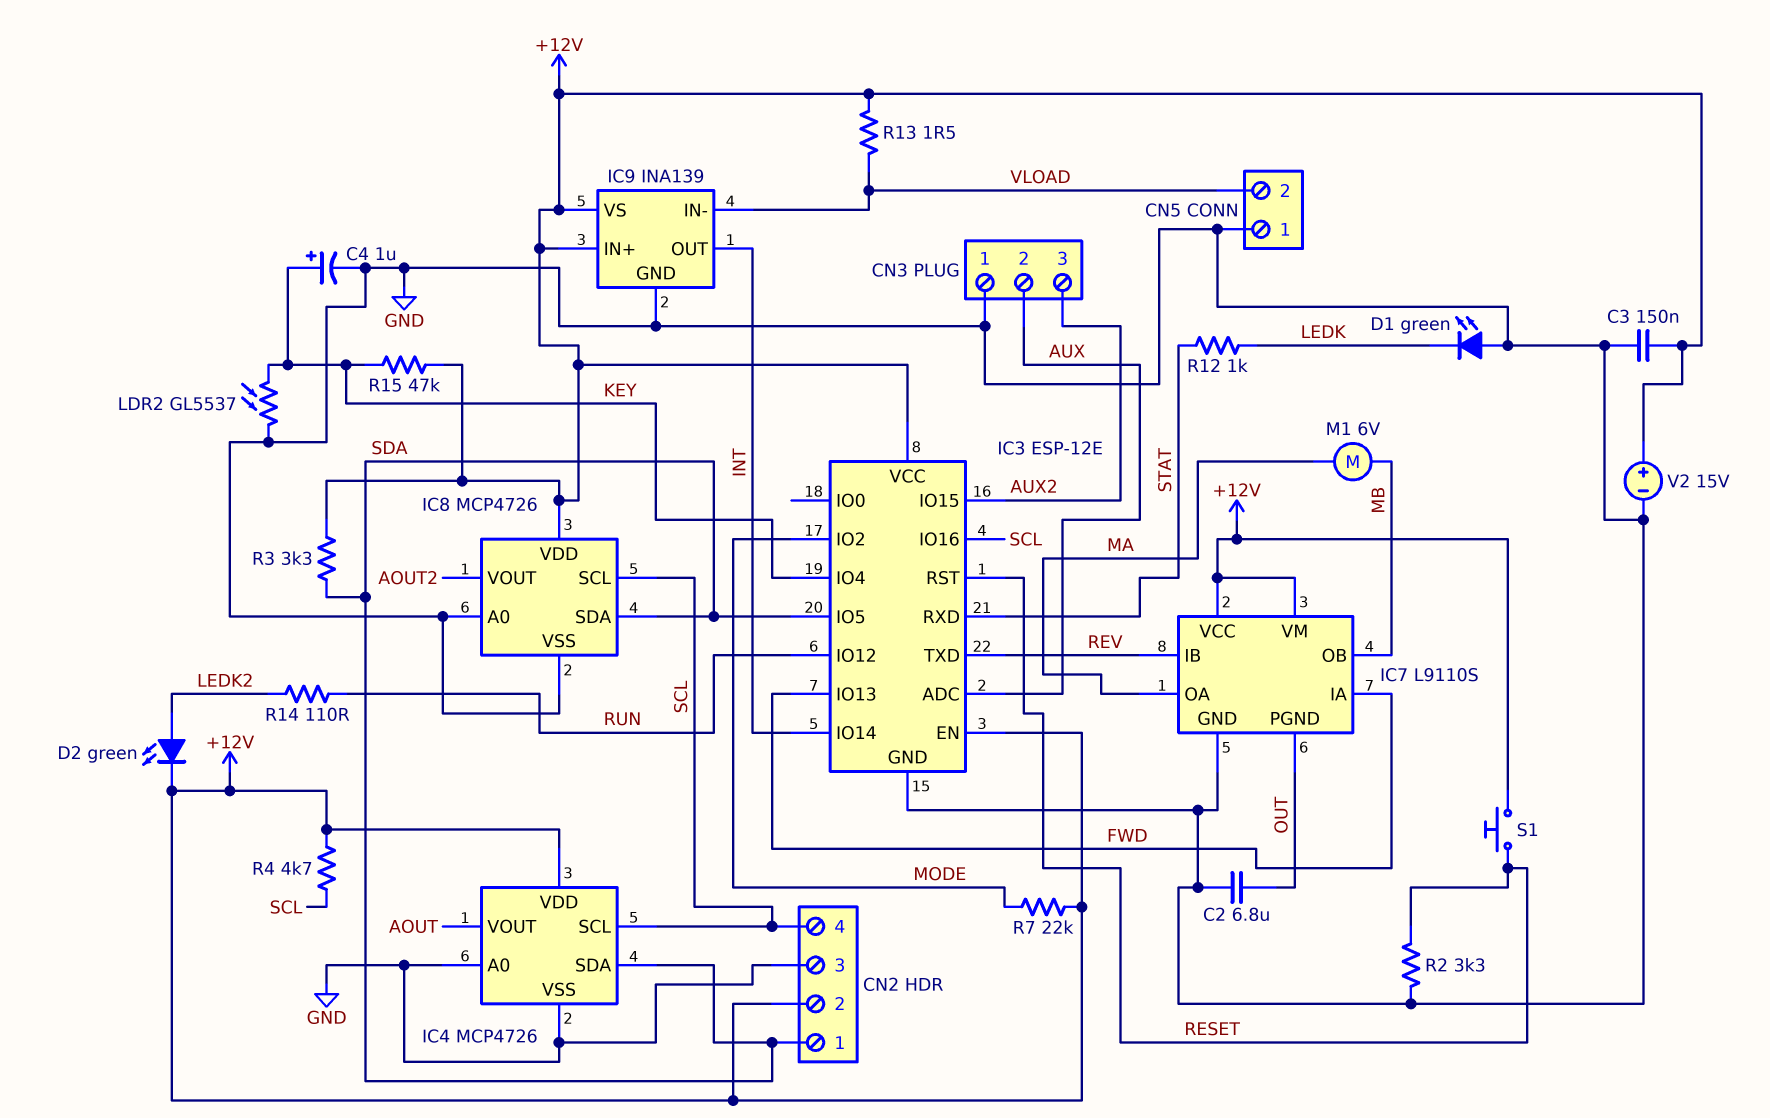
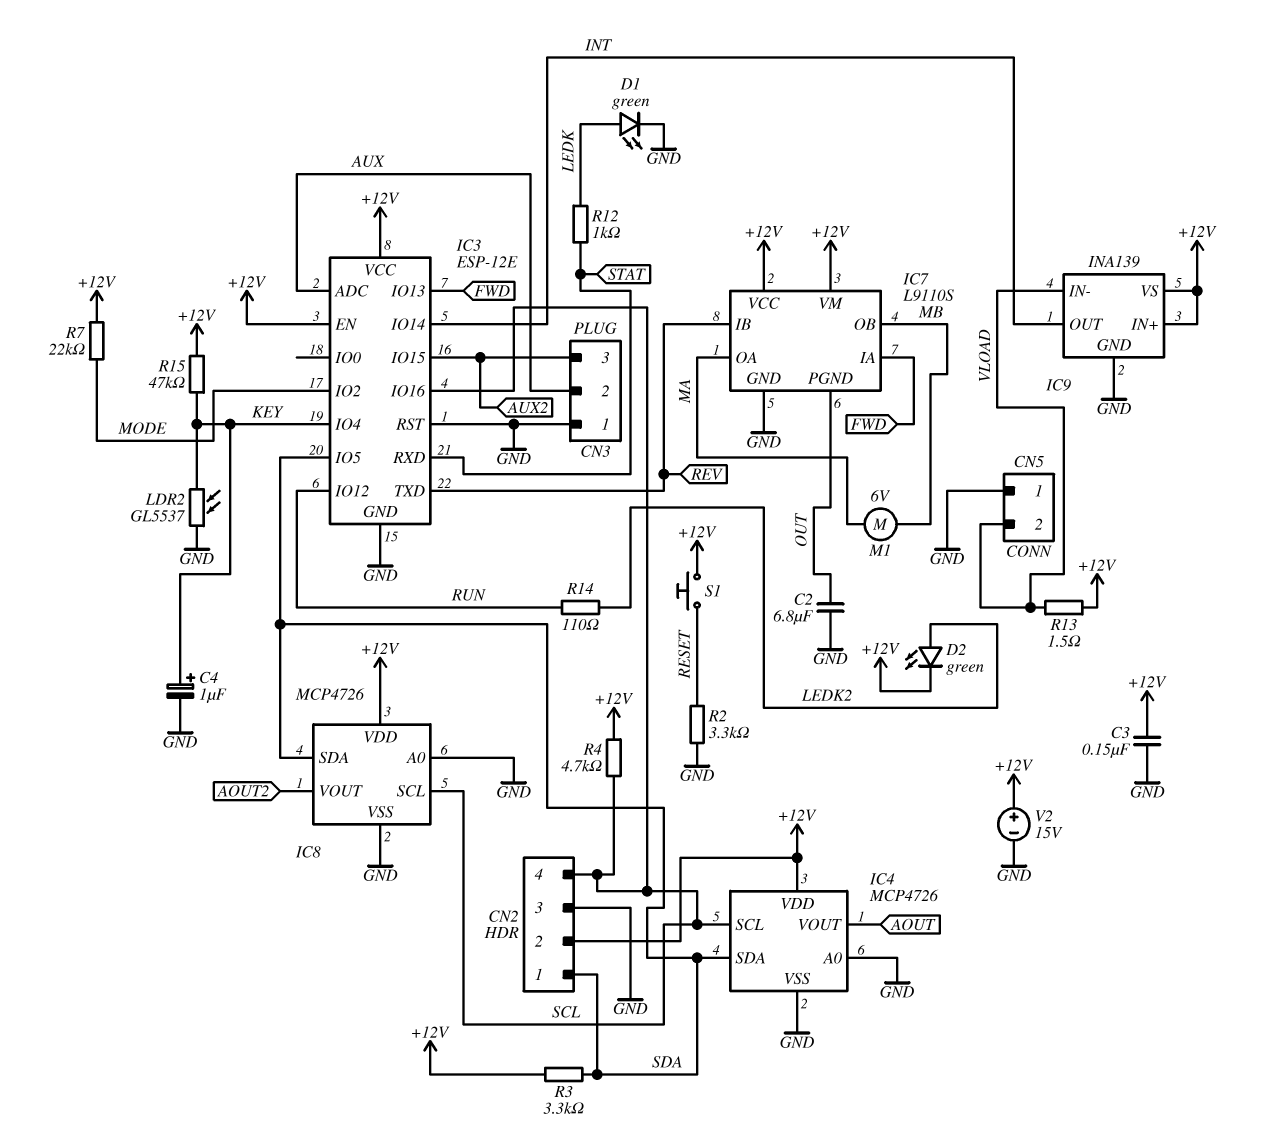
D1: LED green (A GND, K LEDK) -> LED green (A LEDK, K GND)
IC3 pin RST: RESET -> GND

